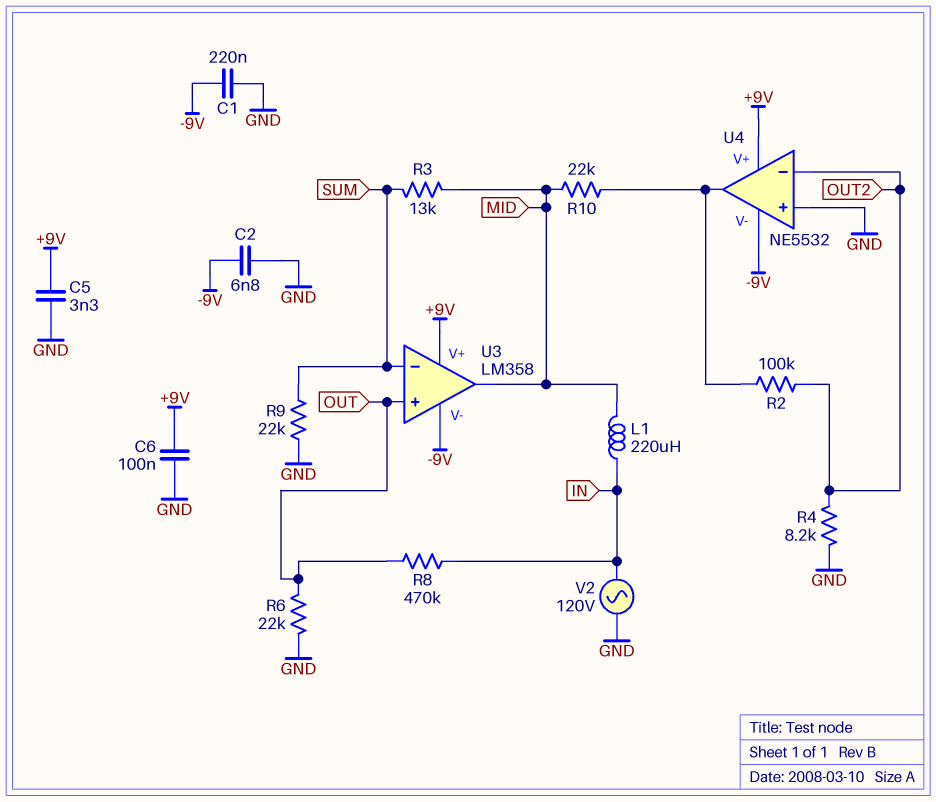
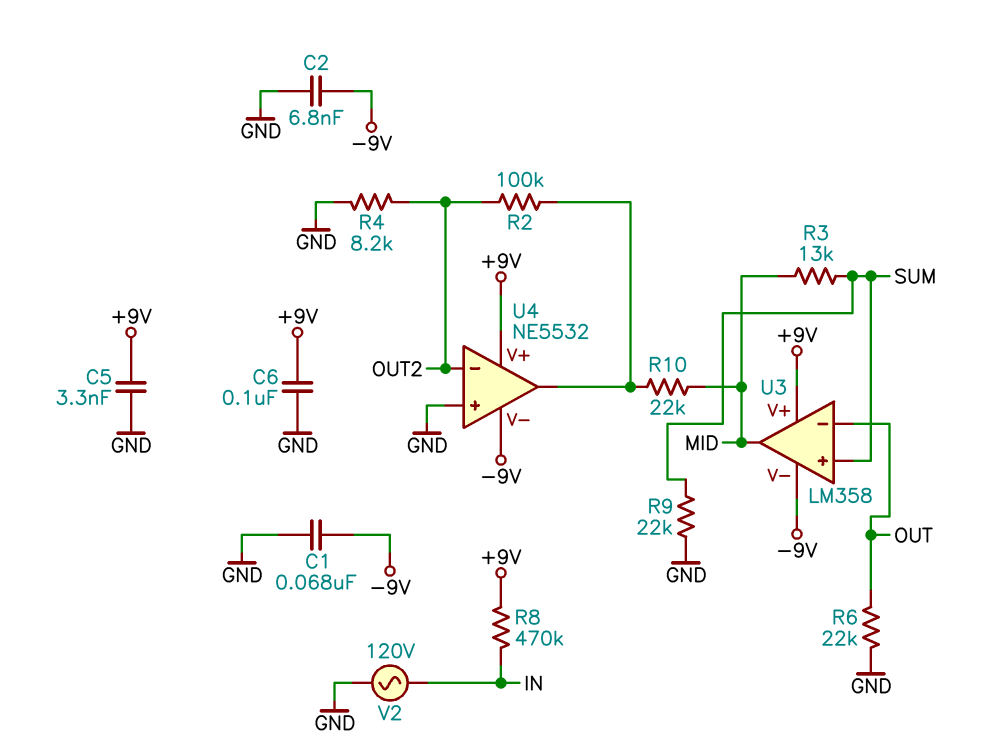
C1: 220nF (-9V, GND) -> 68nF (-9V, GND)
L1: 220uH (IN, MID) -> none
R8: 470k (IN, OUT) -> 470k (+9V, IN)
U3 pin in+: OUT -> SUM
U3 pin in-: SUM -> OUT

